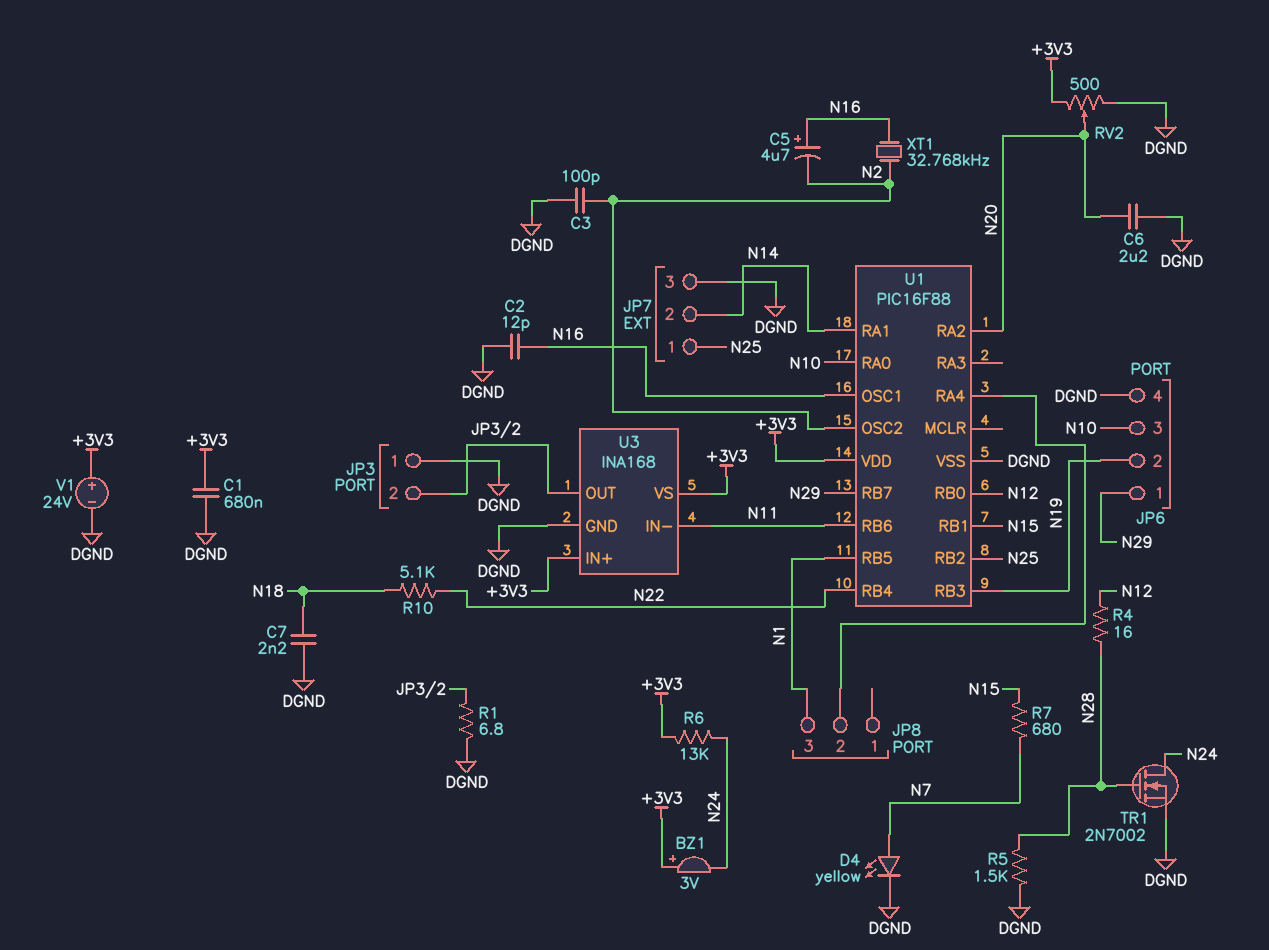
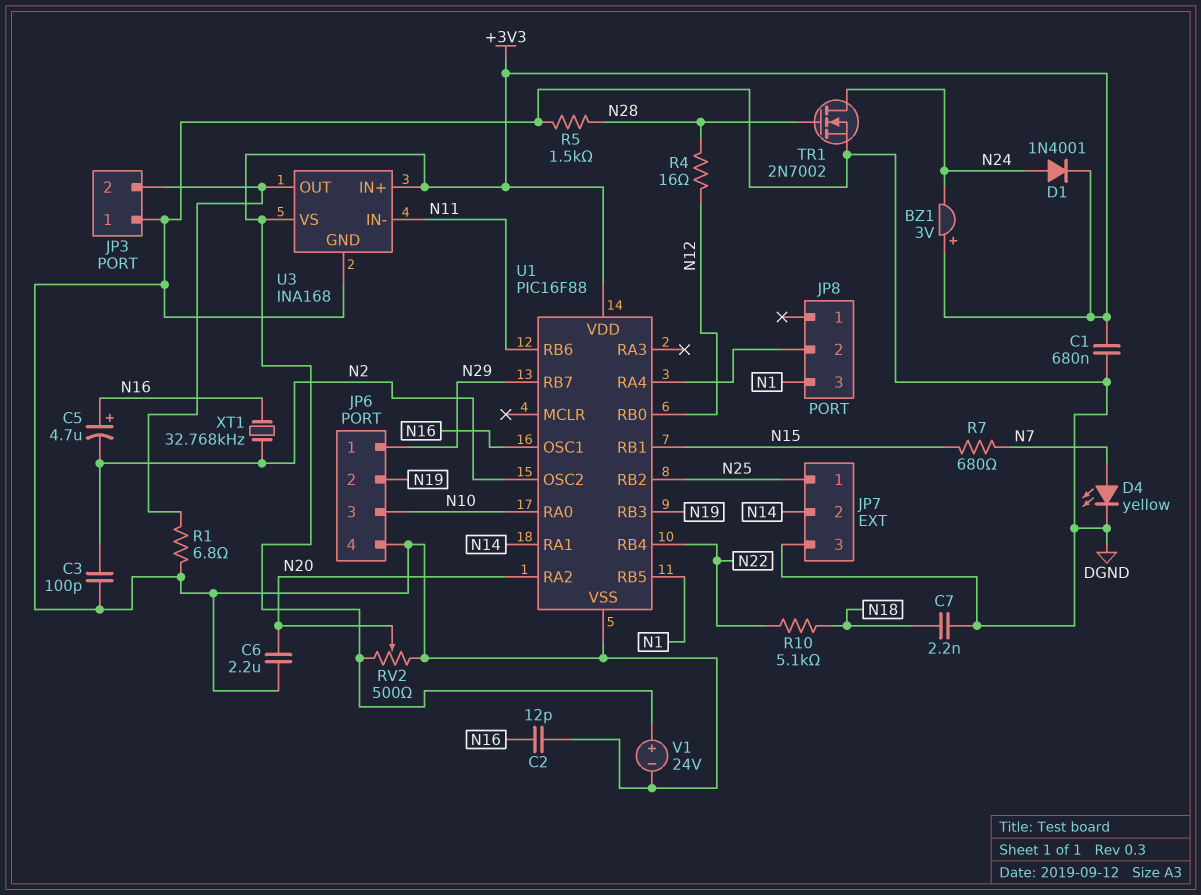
D1: none -> diode 1N4001 (A N24, K +3V3)
R6: 13k (+3V3, N24) -> none

